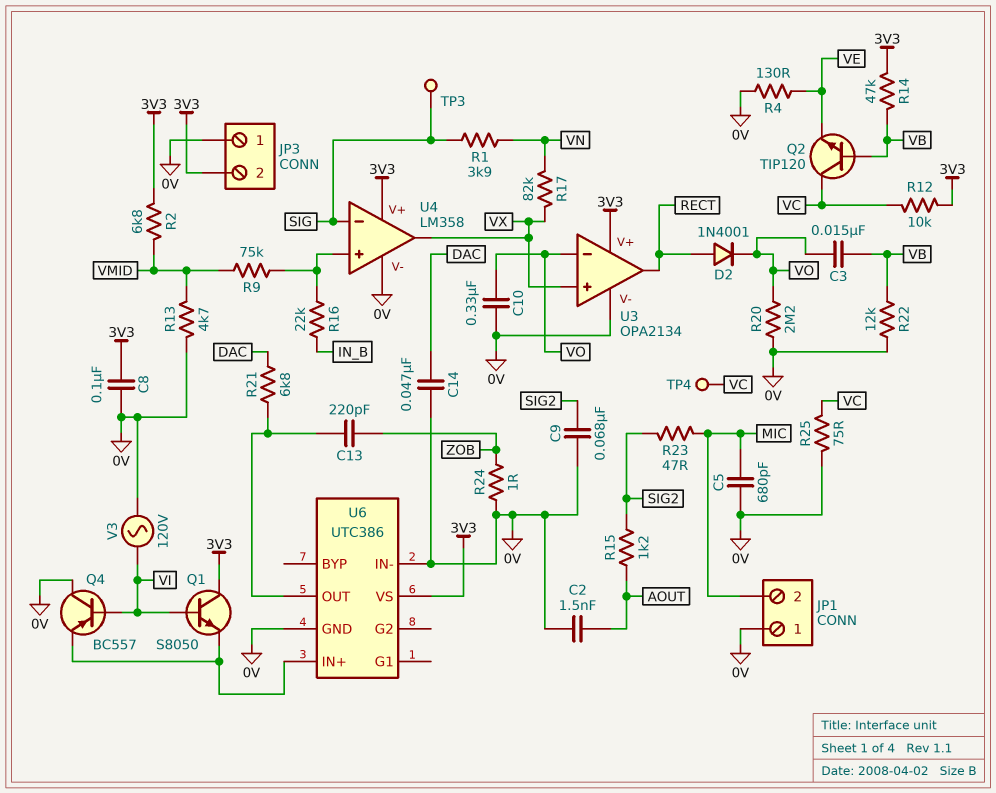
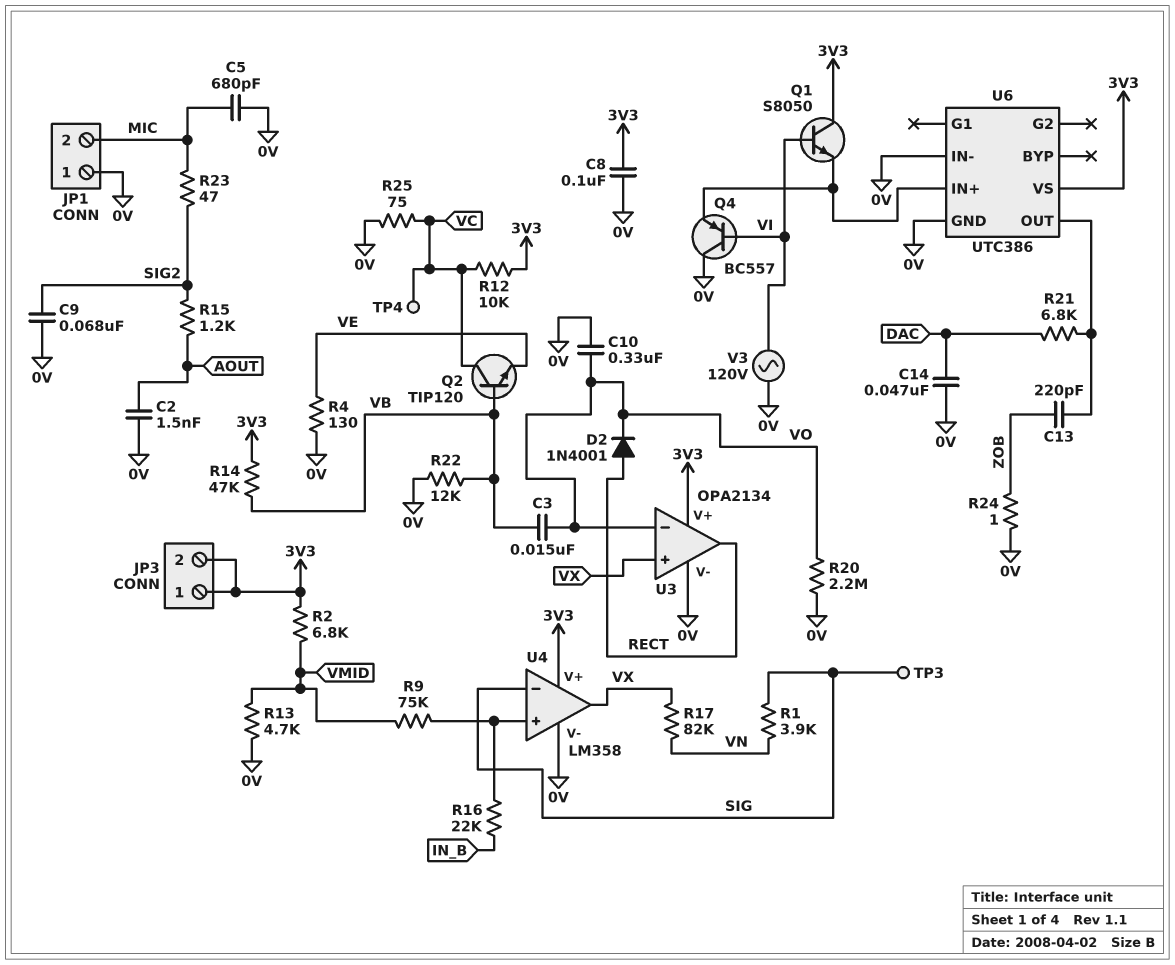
JP3 pin 1: 0V -> 3V3

